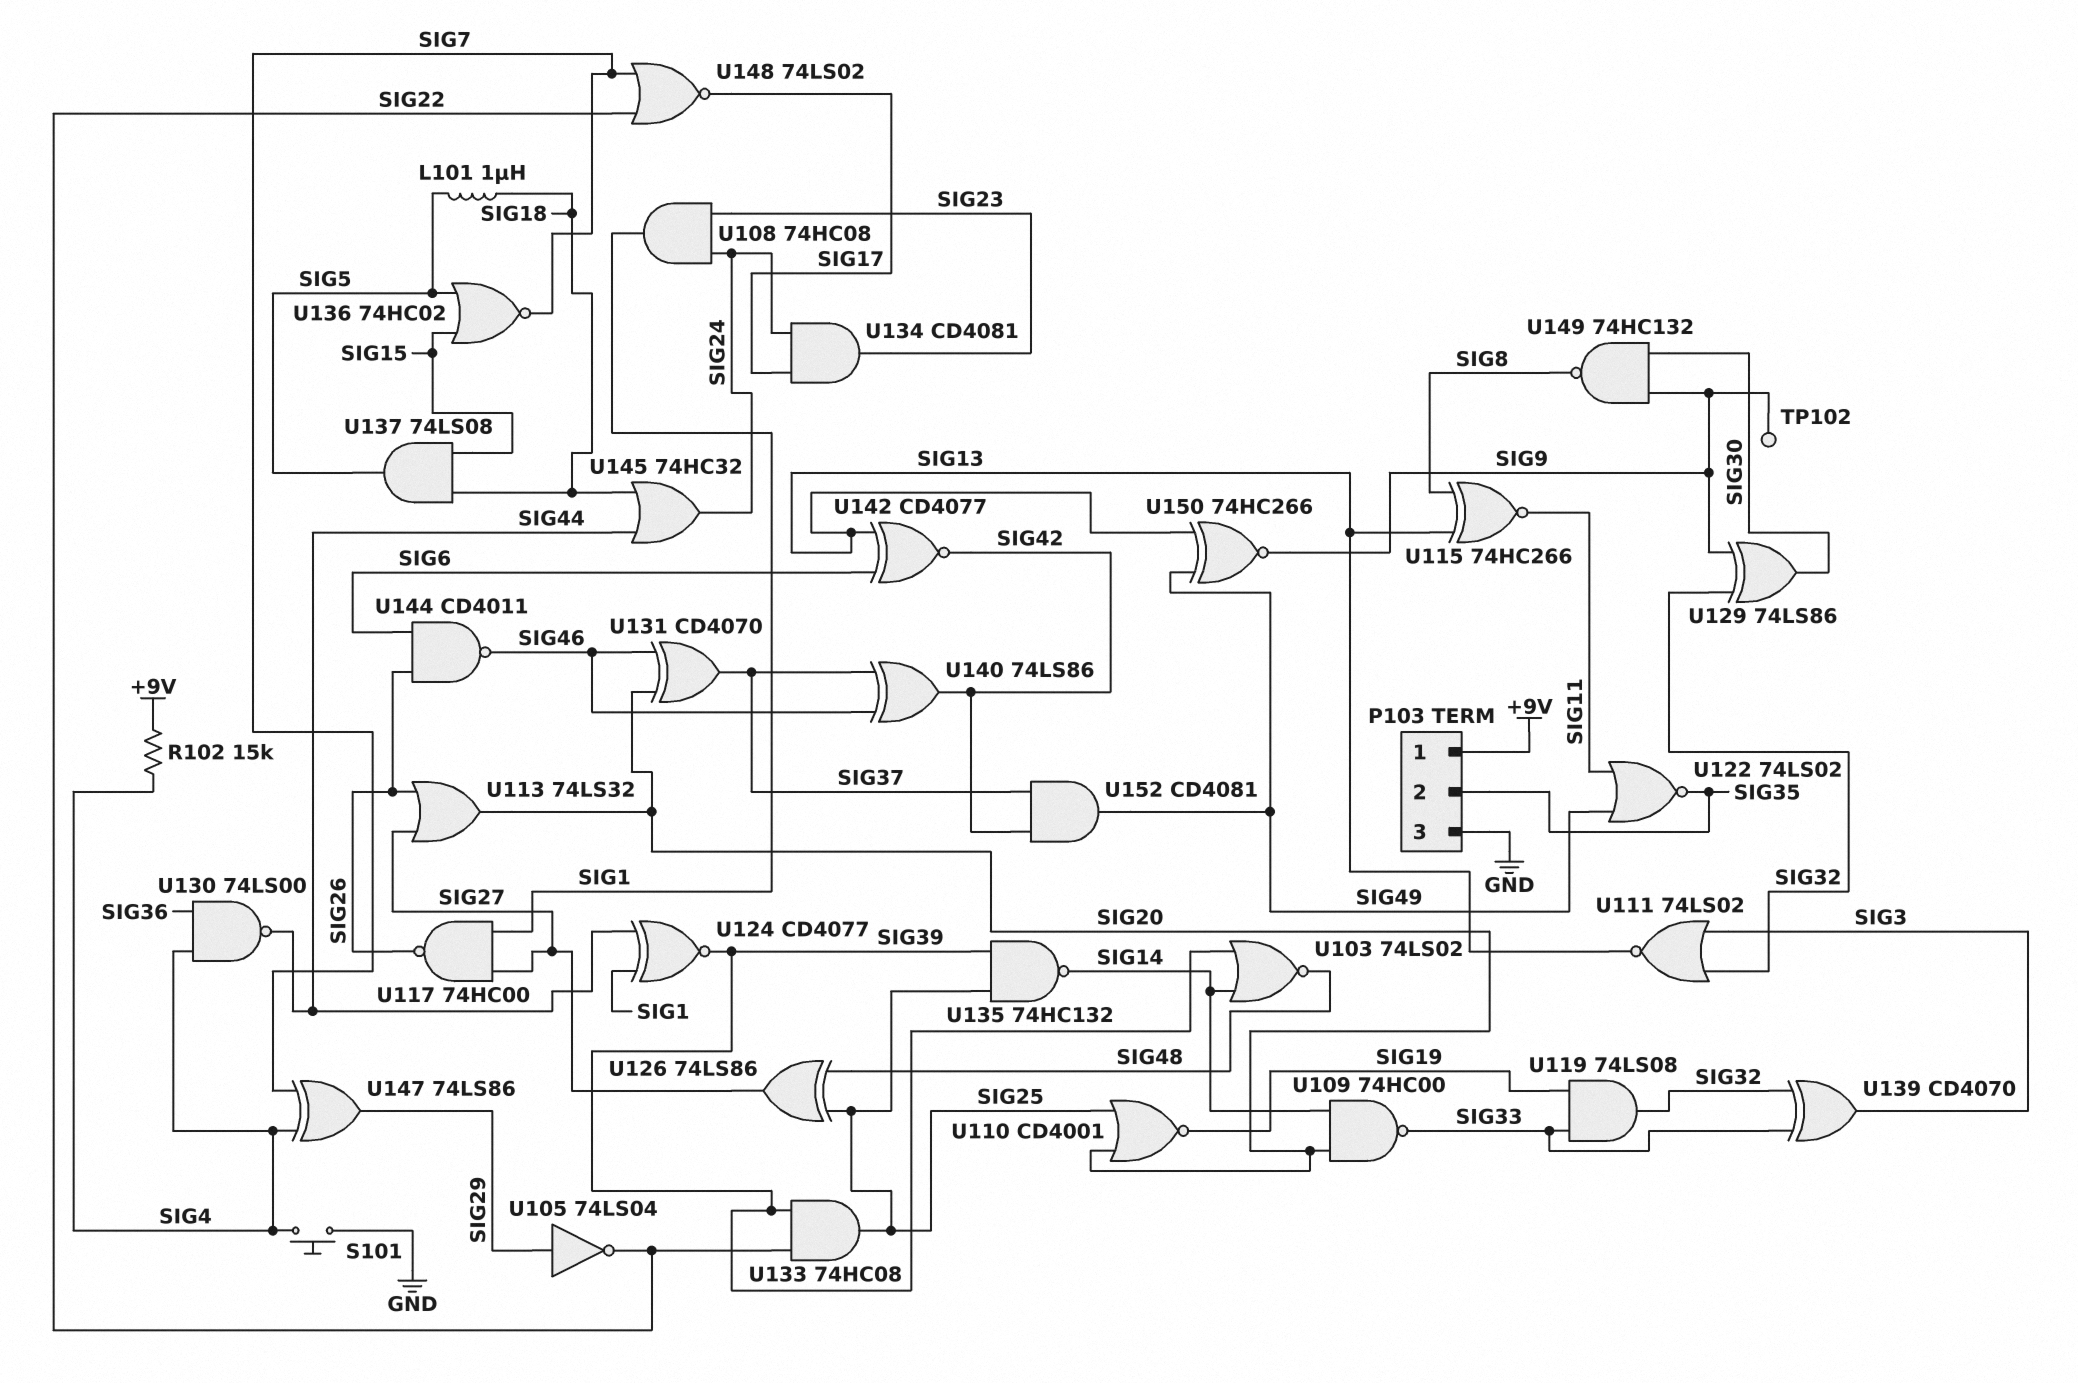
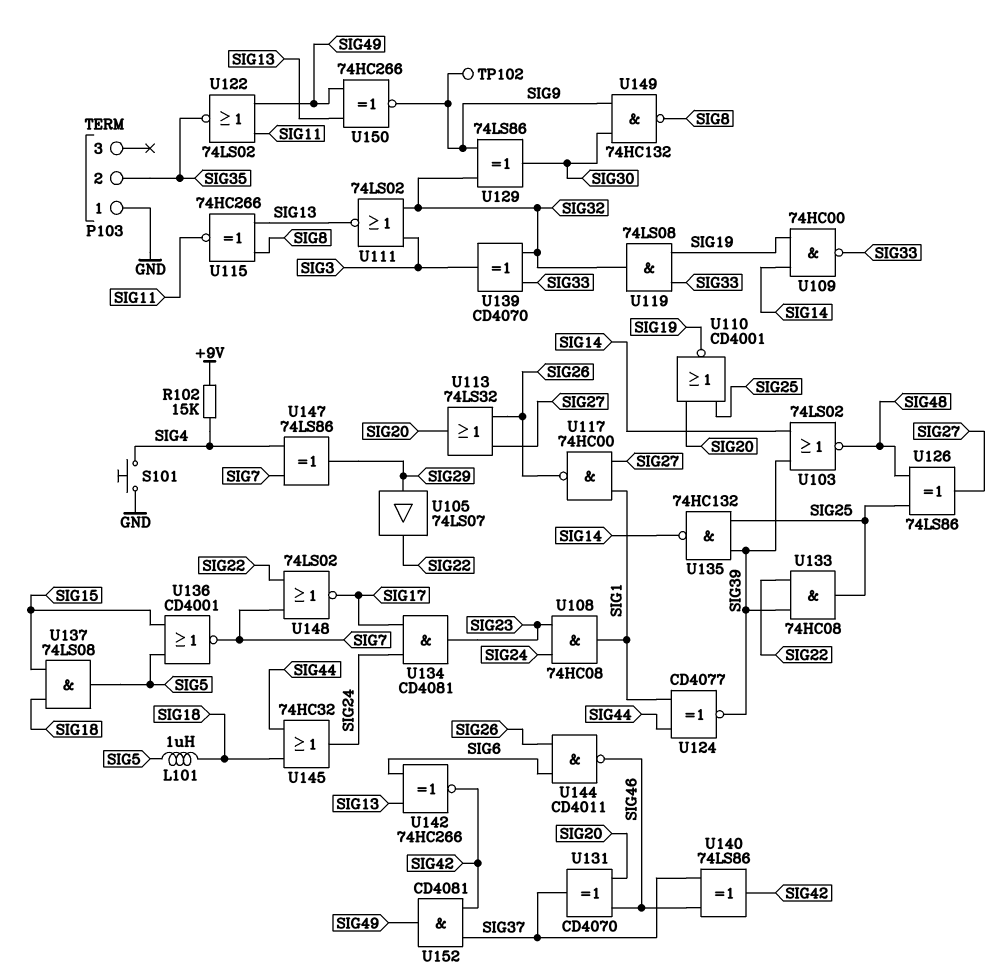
P103 pin 1: +9V -> GND
P103 pin 3: GND -> none
U105: NOT 74LS04 (in SIG29, out SIG22) -> buffer 74LS07 (in SIG29, out SIG22)
U109: NAND 74HC00 (in SIG14, in SIG20, out SIG33) -> NAND 74HC00 (in SIG14, in SIG19, out SIG33)
U130: NAND 74LS00 (in SIG4, in SIG36, out SIG44) -> none
U136: NOR 74HC02 (in SIG5, in SIG15, out SIG7) -> NOR CD4001 (in SIG5, in SIG15, out SIG7)
U142: XNOR CD4077 (in SIG6, in SIG13, out SIG42) -> XNOR 74HC266 (in SIG6, in SIG13, out SIG42)

